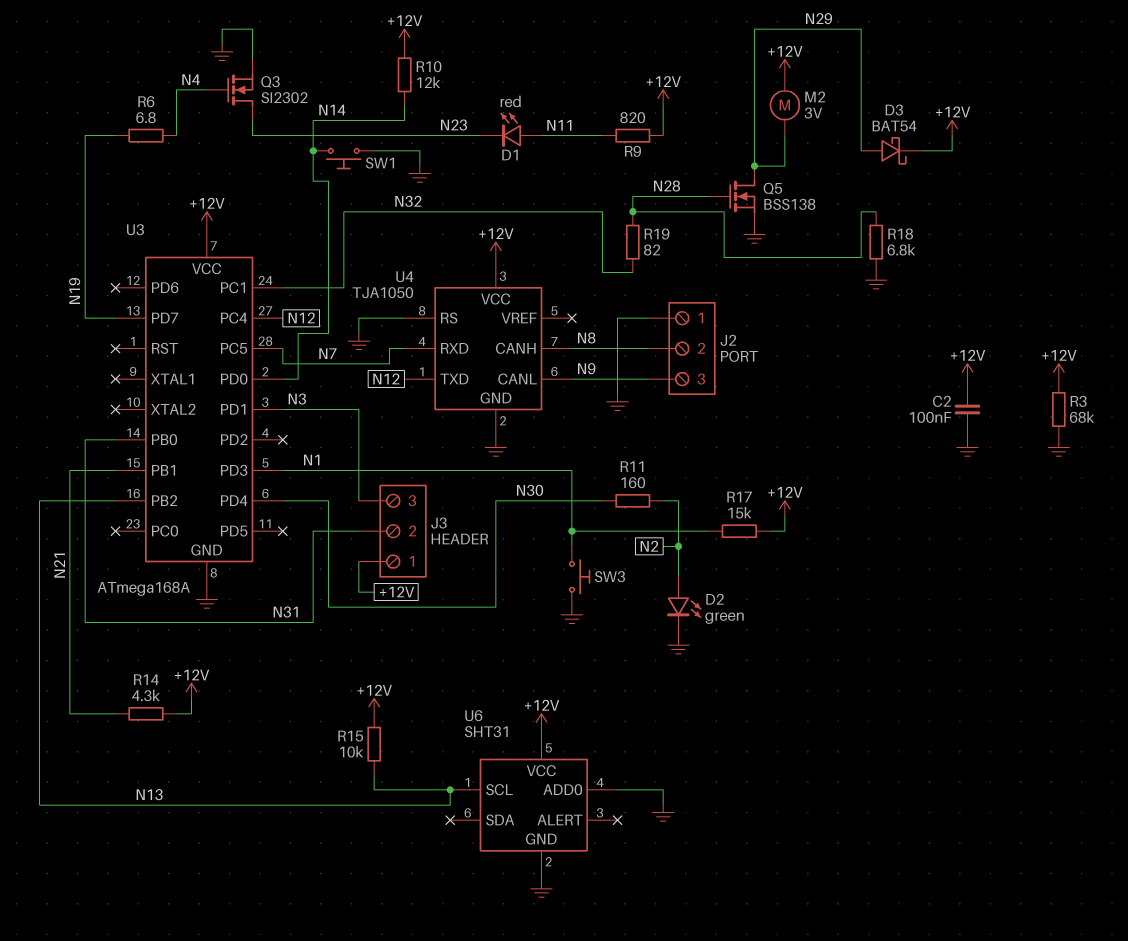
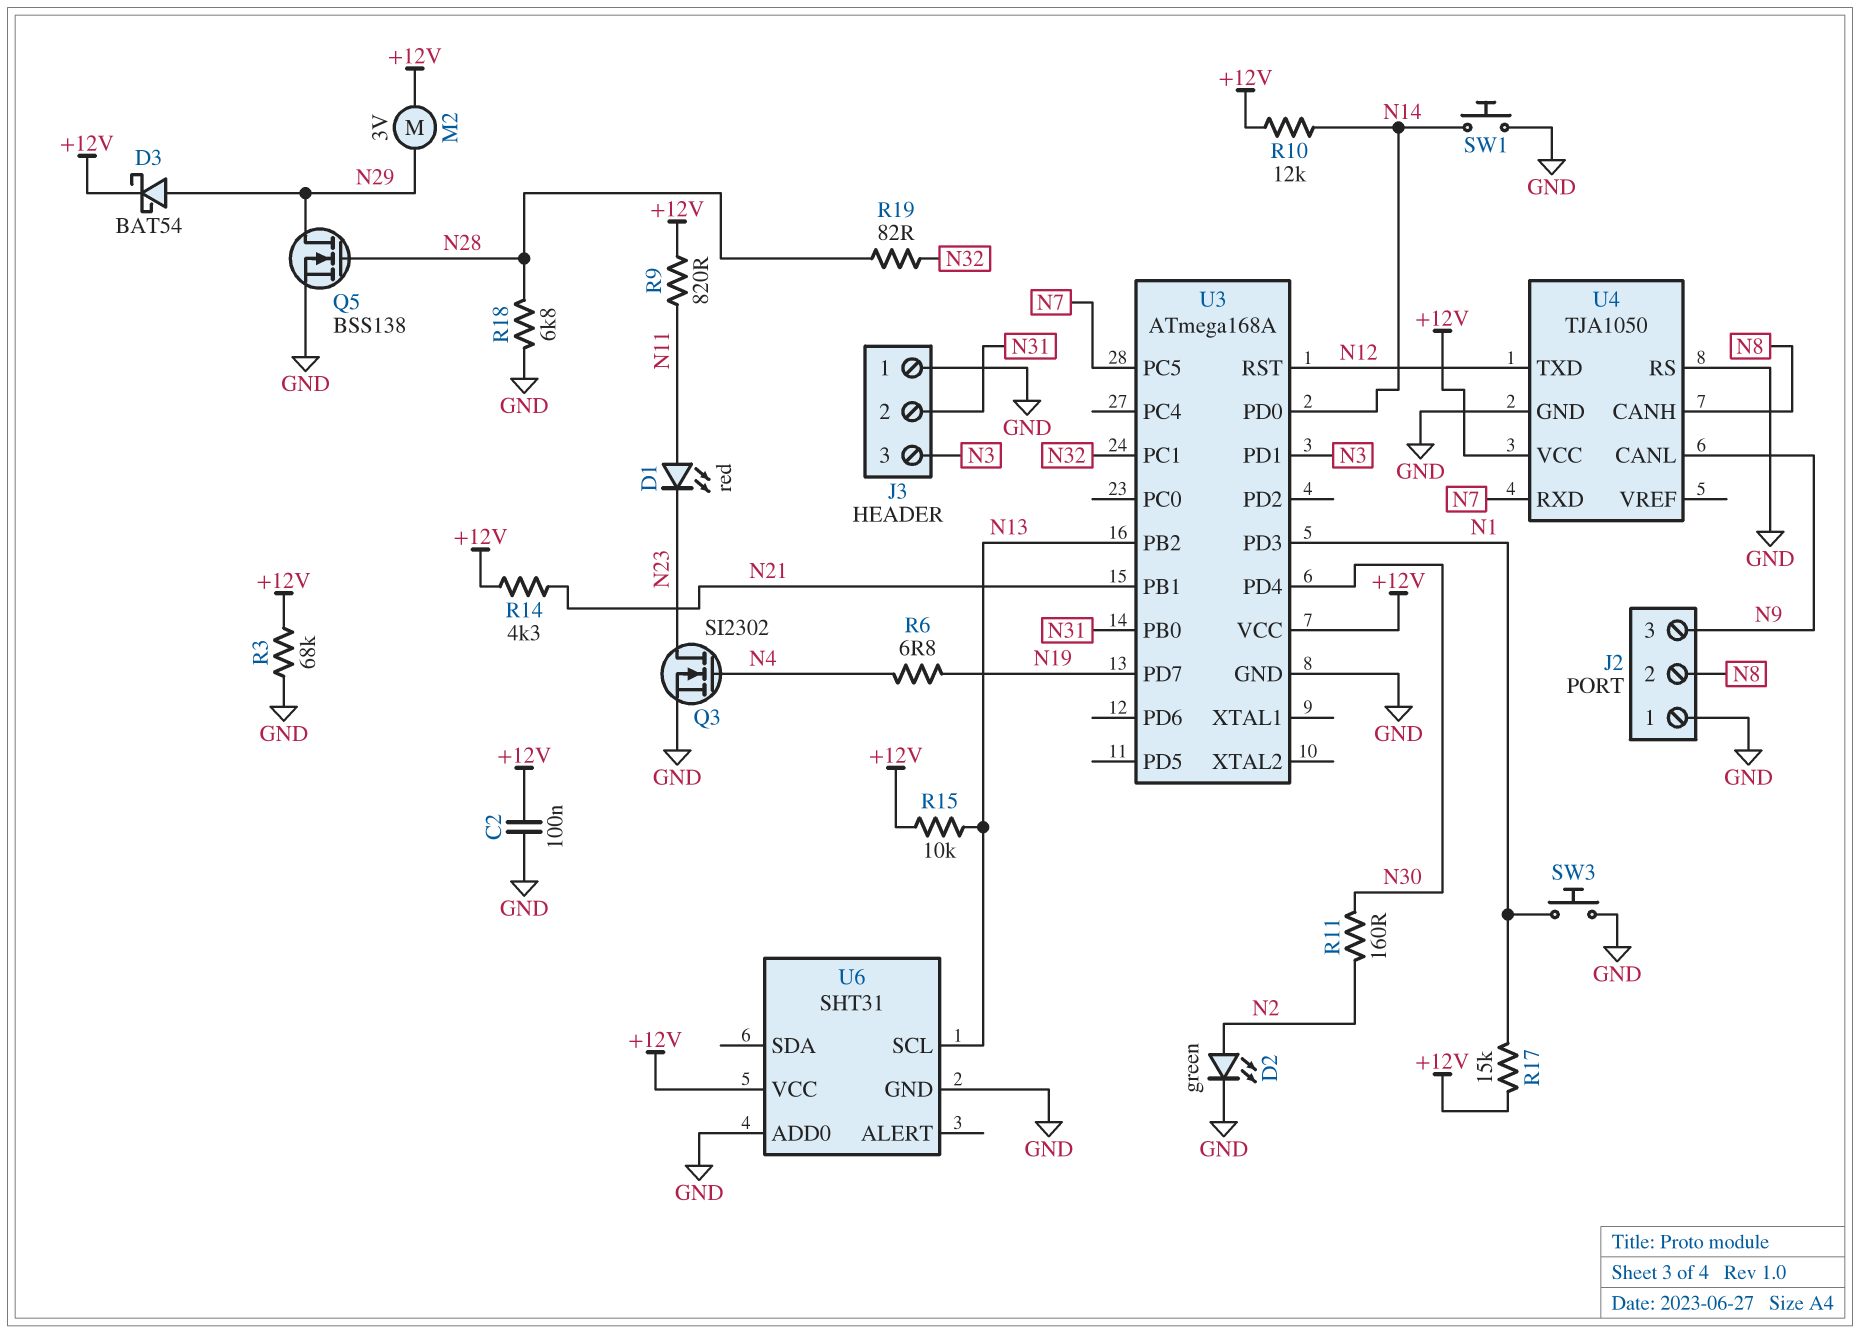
J3 pin 1: +12V -> GND
U3 pin PC4: N12 -> none
U3 pin RST: none -> N12

